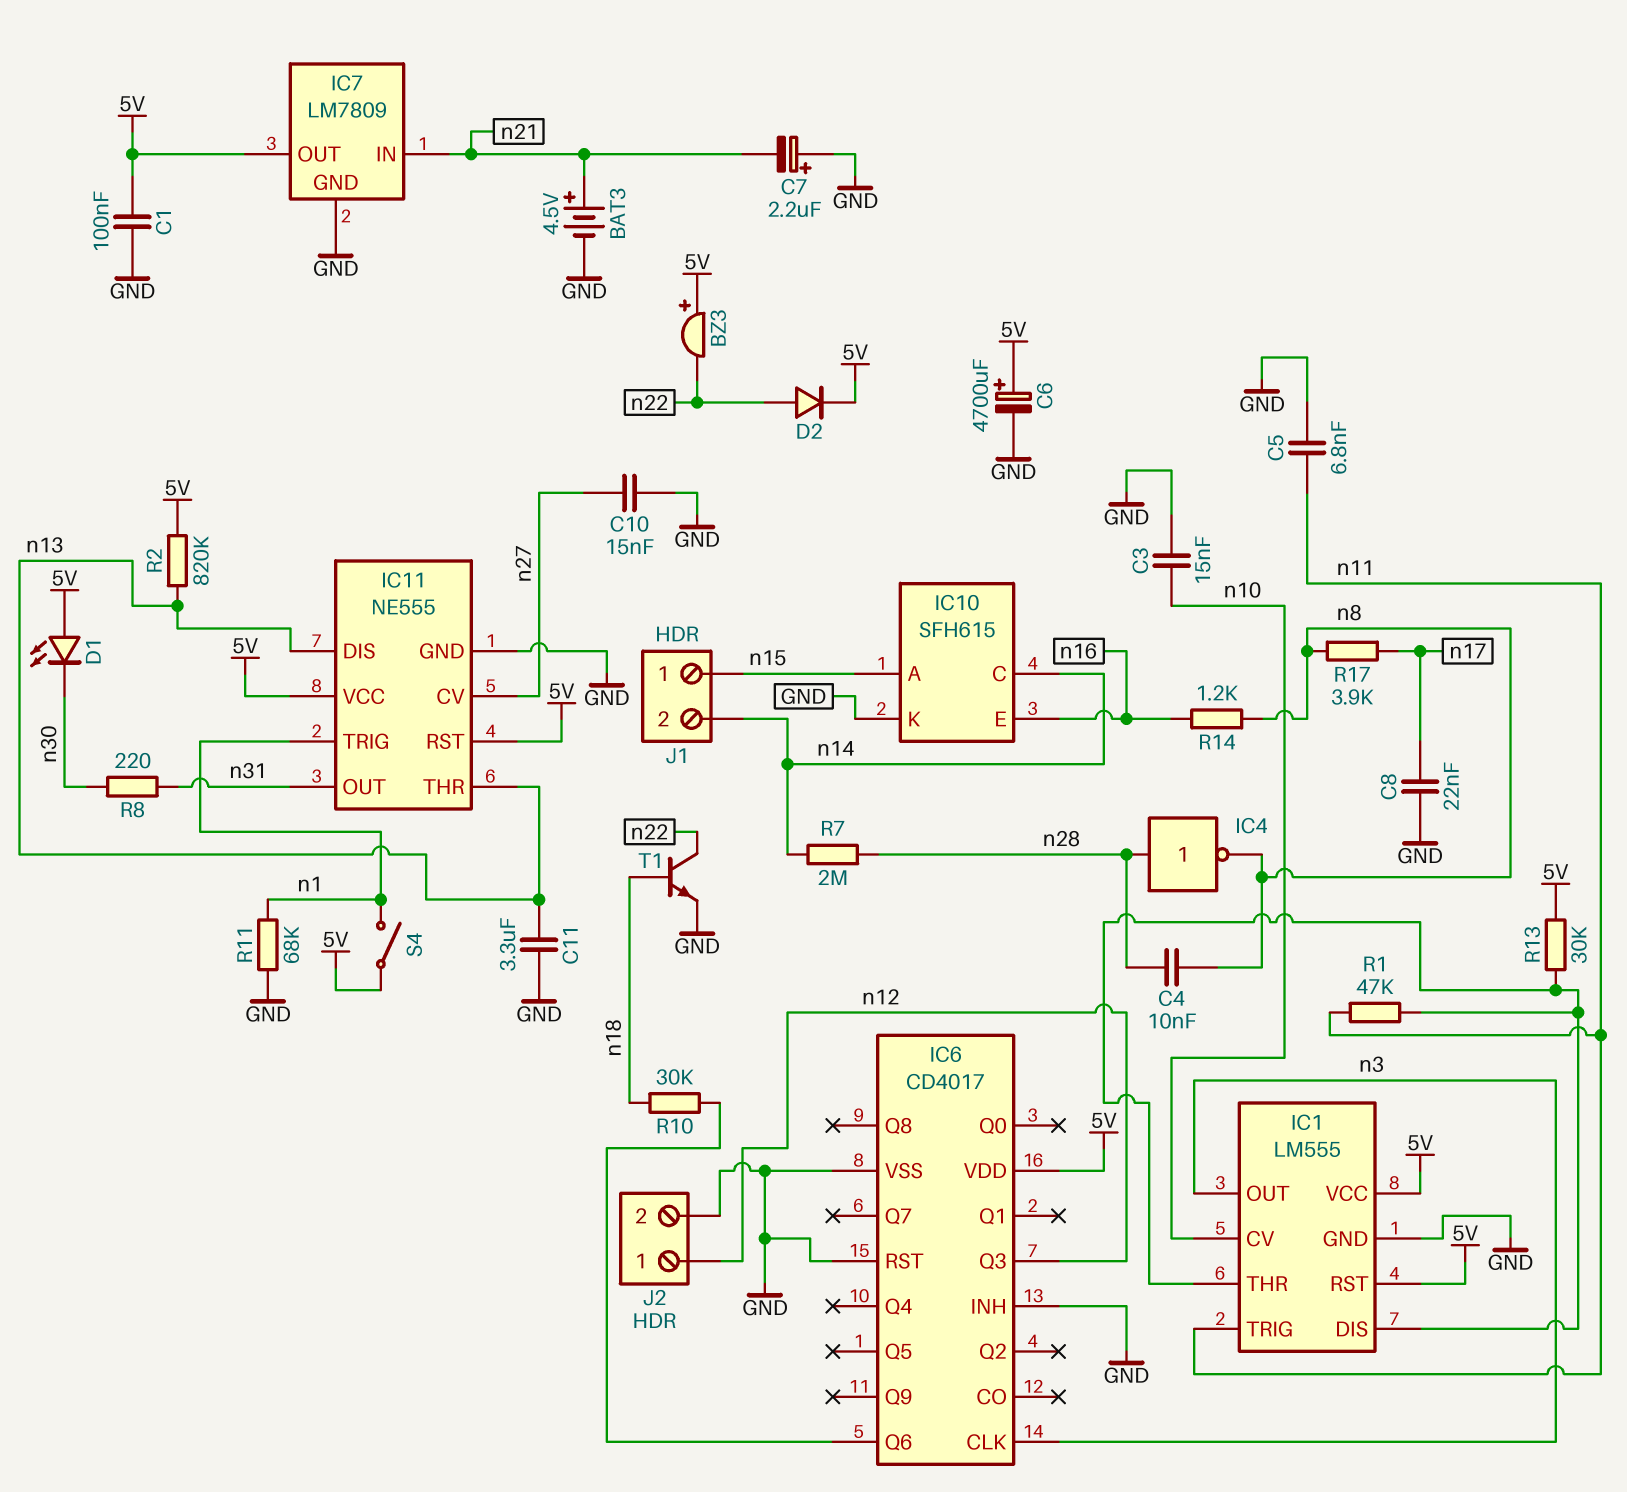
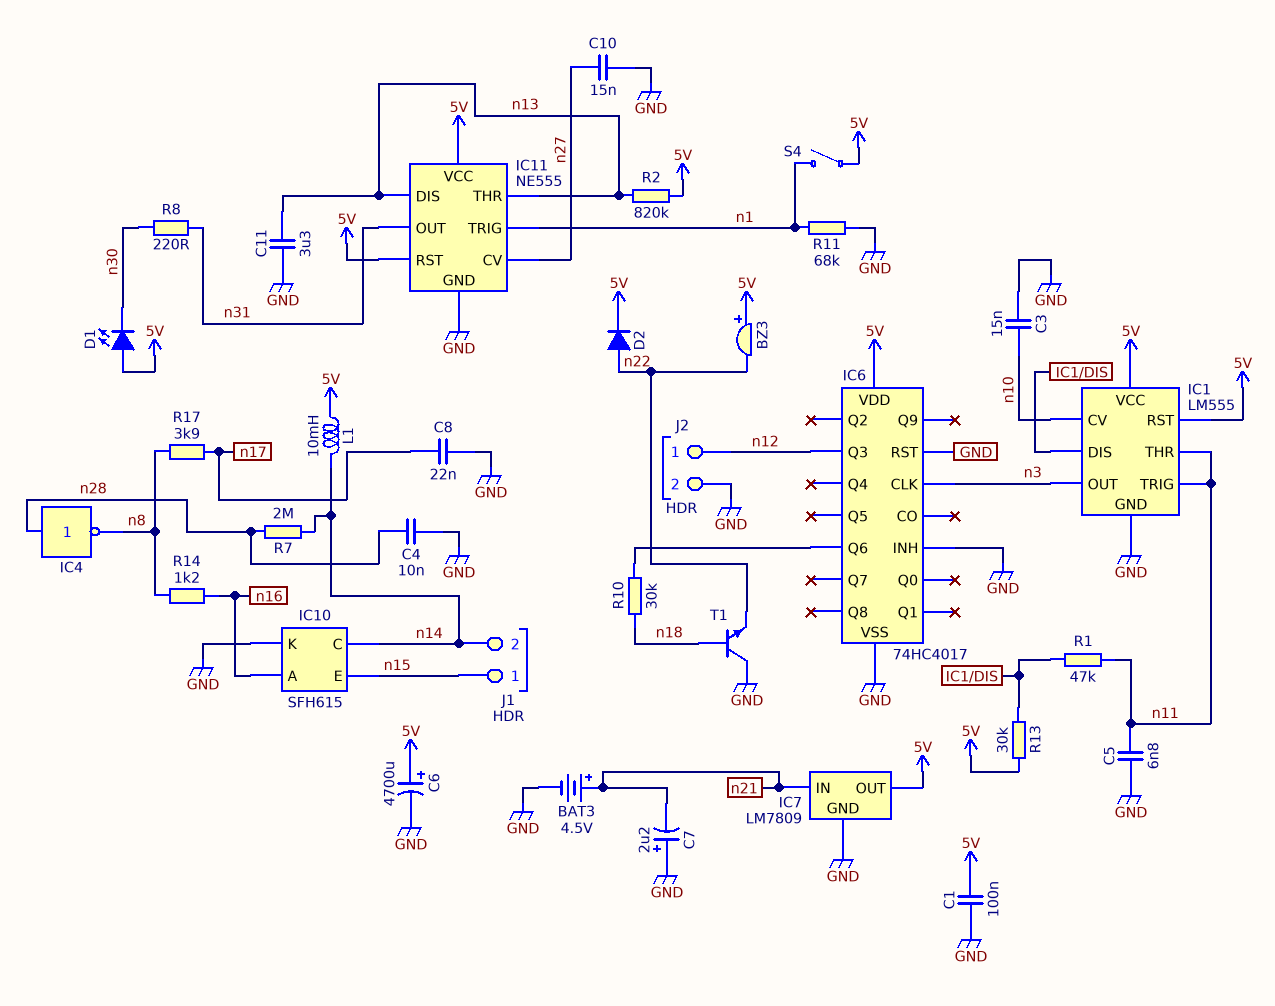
C4: 10nF (n8, n28) -> 10nF (GND, n28)
IC1 pin THR: IC1/DIS -> n11
IC6: CD4017 -> 74HC4017
IC10 pin A: n15 -> n16
IC10 pin E: n16 -> n15
L1: none -> 10mH (5V, n14)
T1: NPN (B n18, C n22, E GND) -> NPN (B n18, C GND, E n22)

